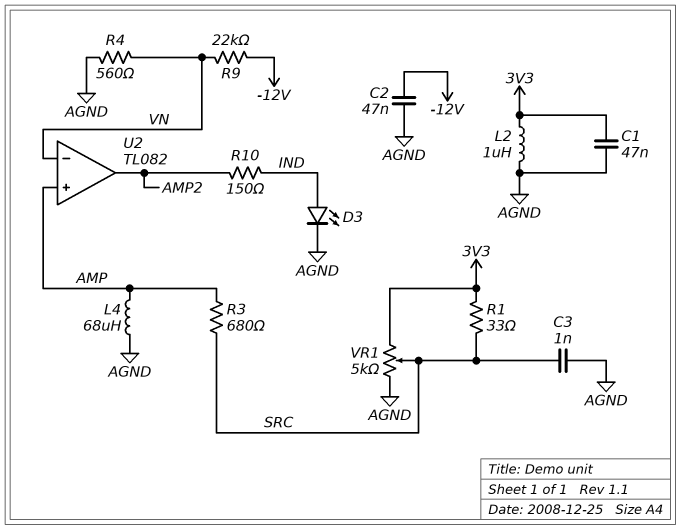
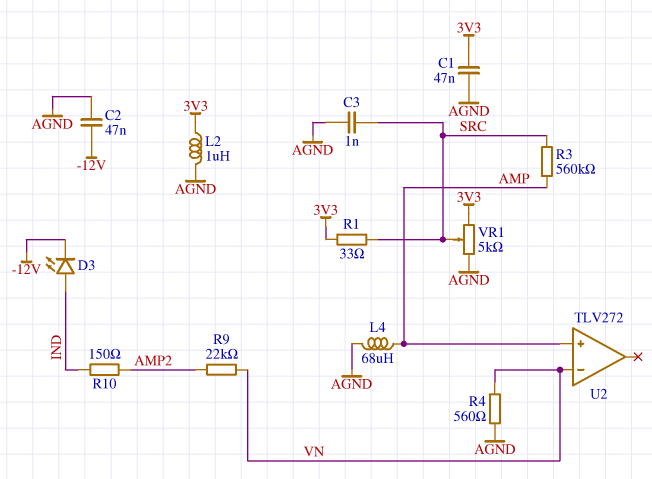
D3: LED (A IND, K AGND) -> LED (A IND, K -12V)
R3: 680 (AMP, SRC) -> 560k (AMP, SRC)
R9: 22k (-12V, VN) -> 22k (AMP2, VN)
U2: TL082 -> TLV272
U2 pin out: AMP2 -> none

